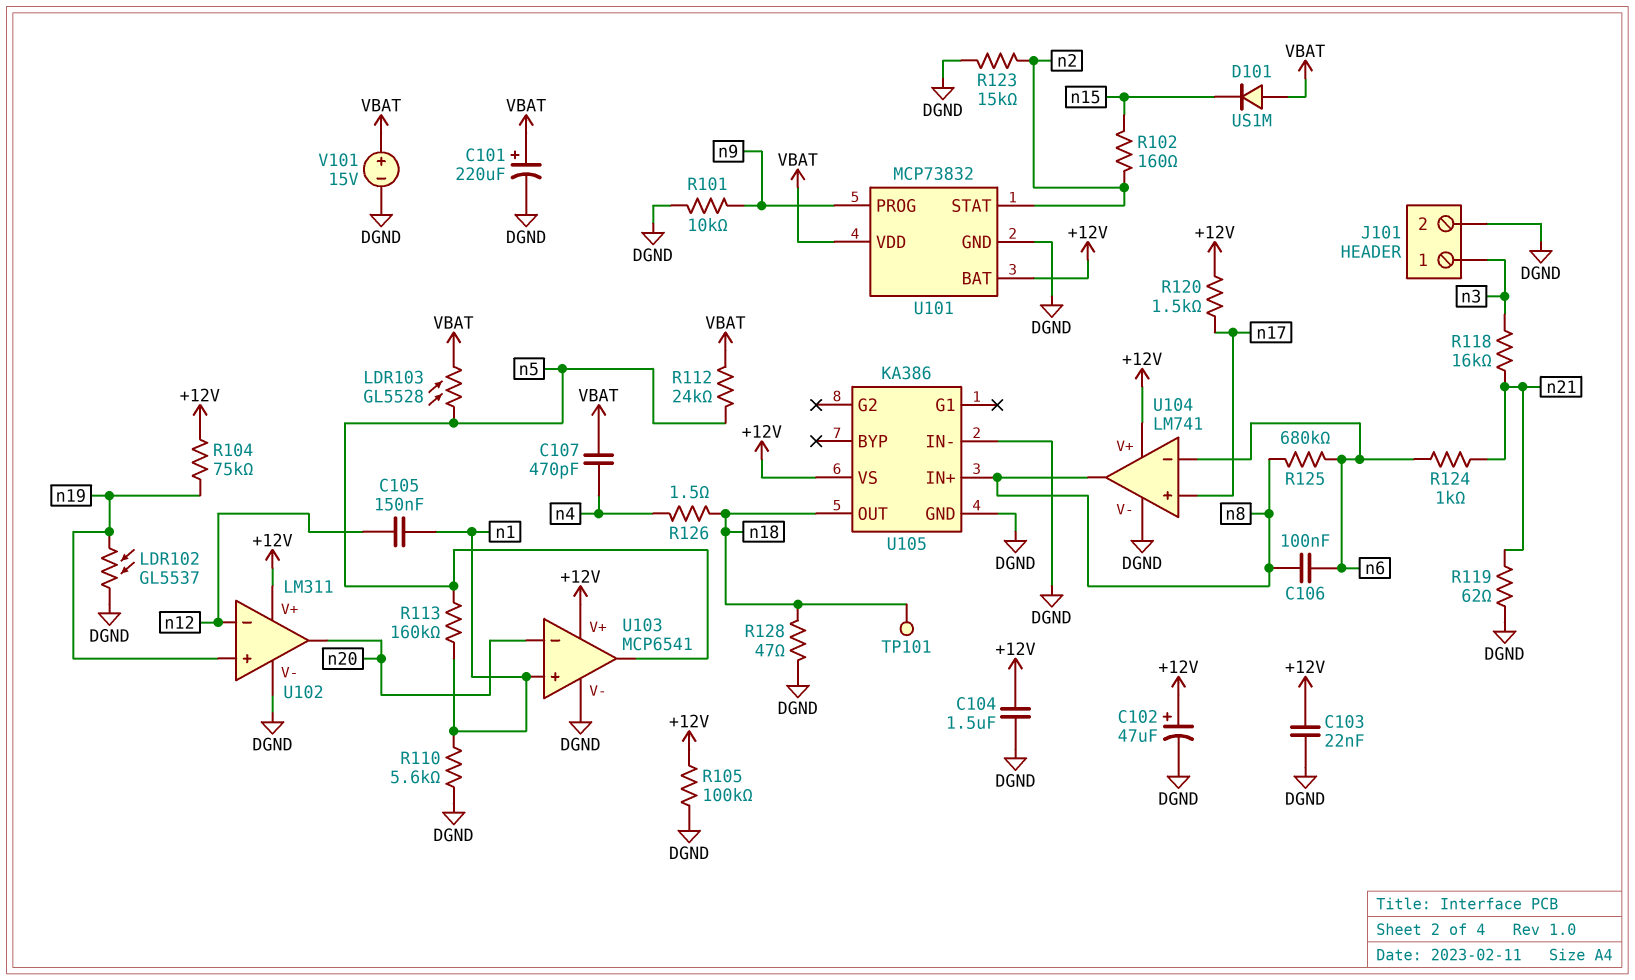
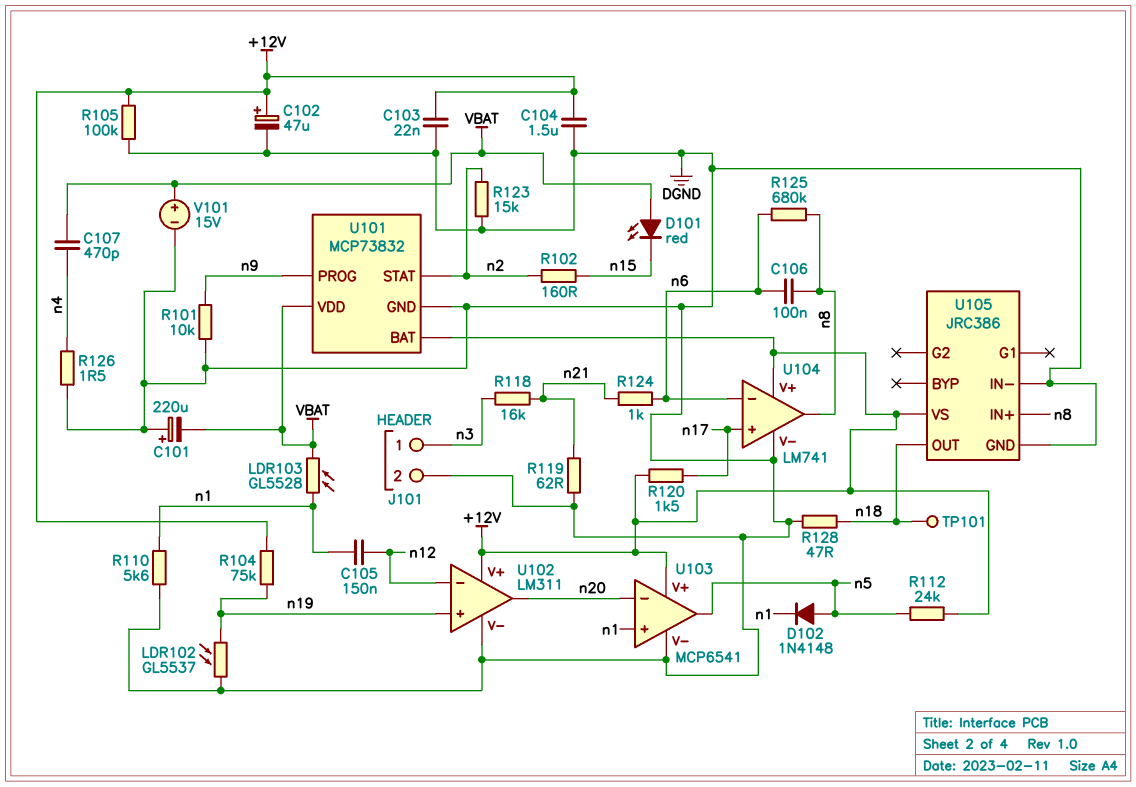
C101: 220uF (plus VBAT, minus DGND) -> 220uF (plus DGND, minus VBAT)
D101: diode US1M (A VBAT, K n15) -> LED red (A VBAT, K n15)
D102: none -> diode 1N4148 (A n5, K n1)
LDR103: GL5528 (VBAT, n5) -> GL5528 (VBAT, n1)
R112: 24k (VBAT, n5) -> 24k (+12V, n5)
R113: 160k (n1, n5) -> none
R126: 1.5 (n4, n18) -> 1.5 (DGND, n4)
U105: KA386 -> JRC386

